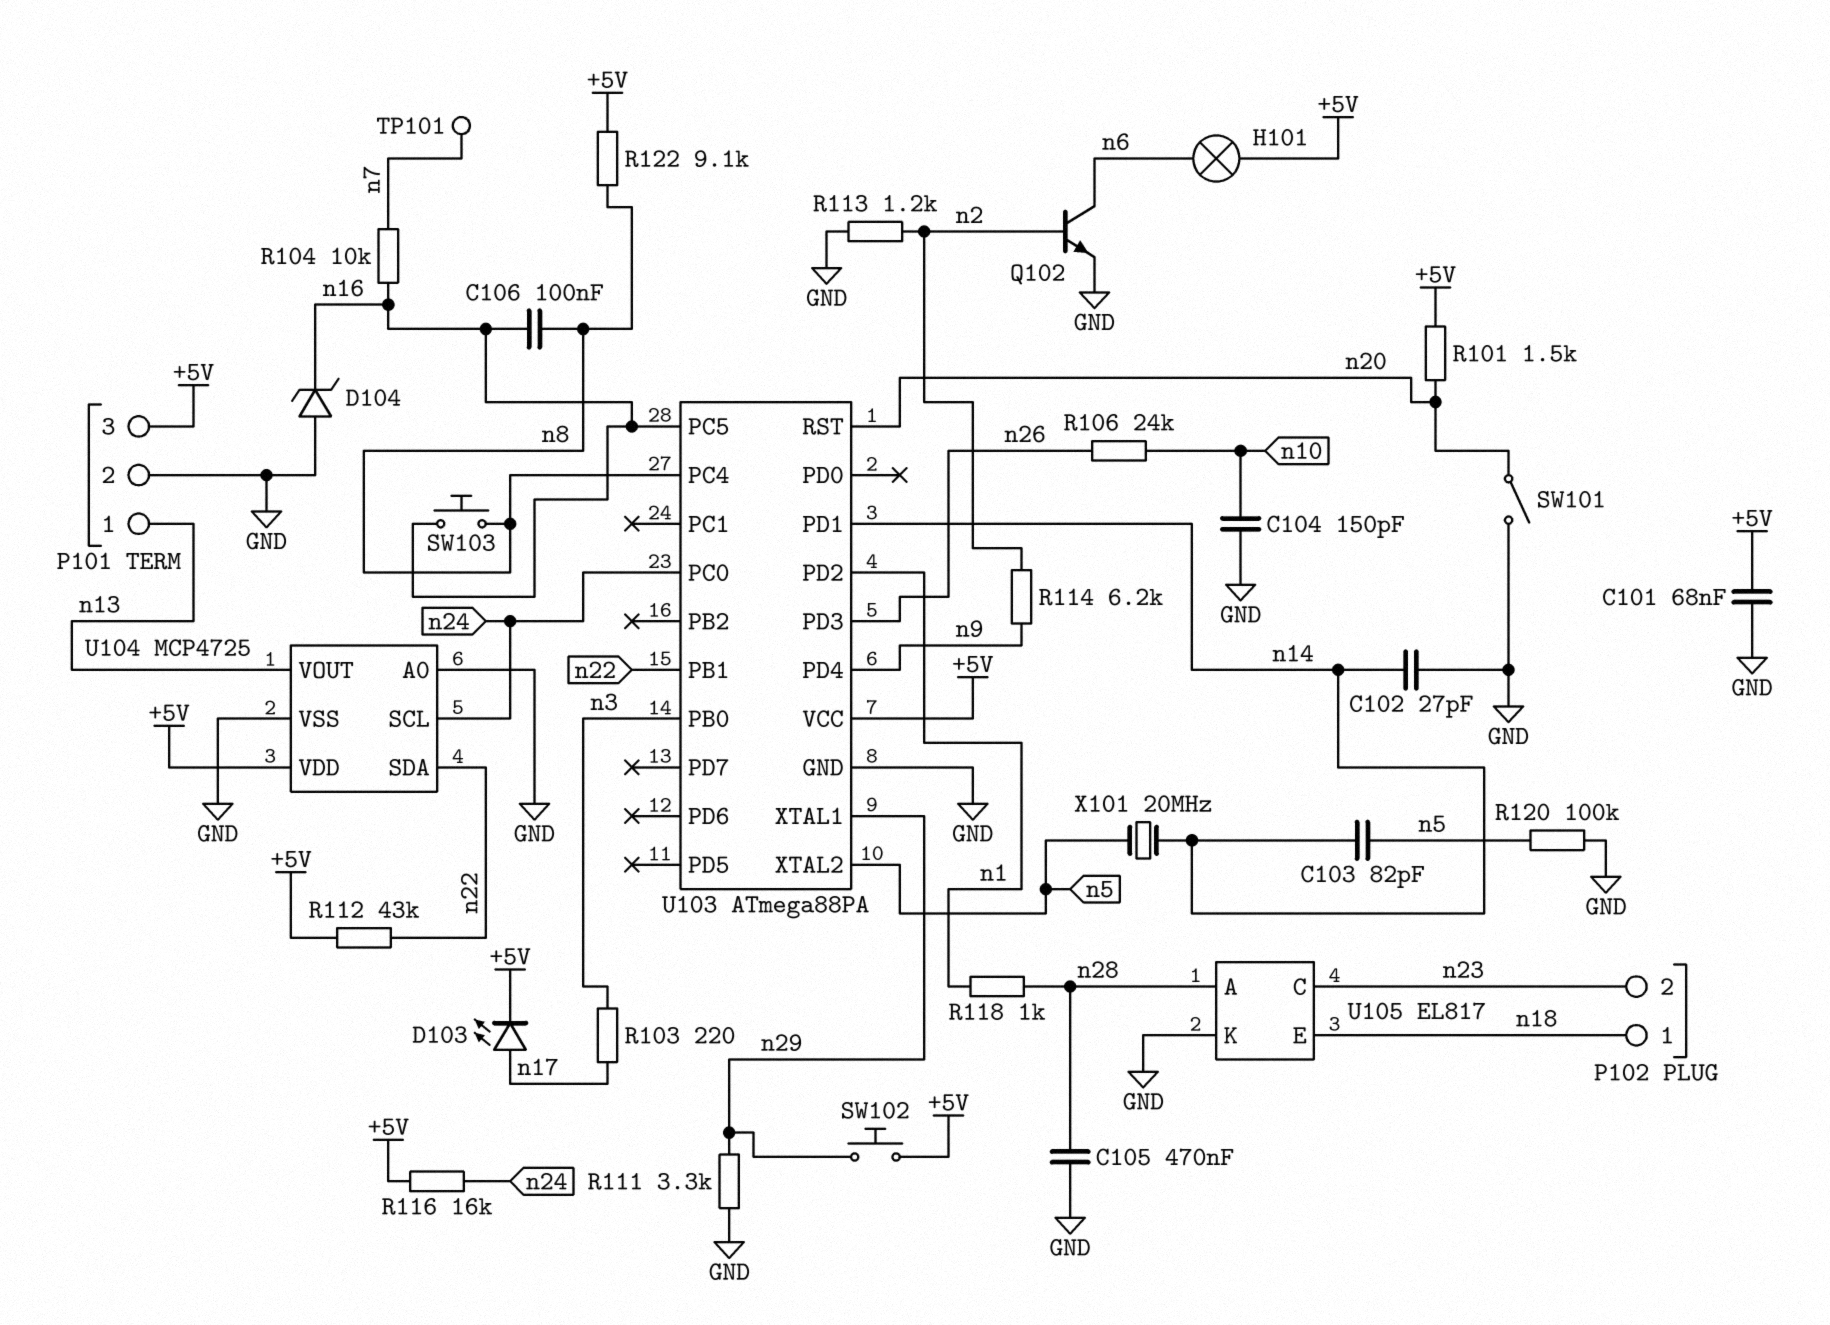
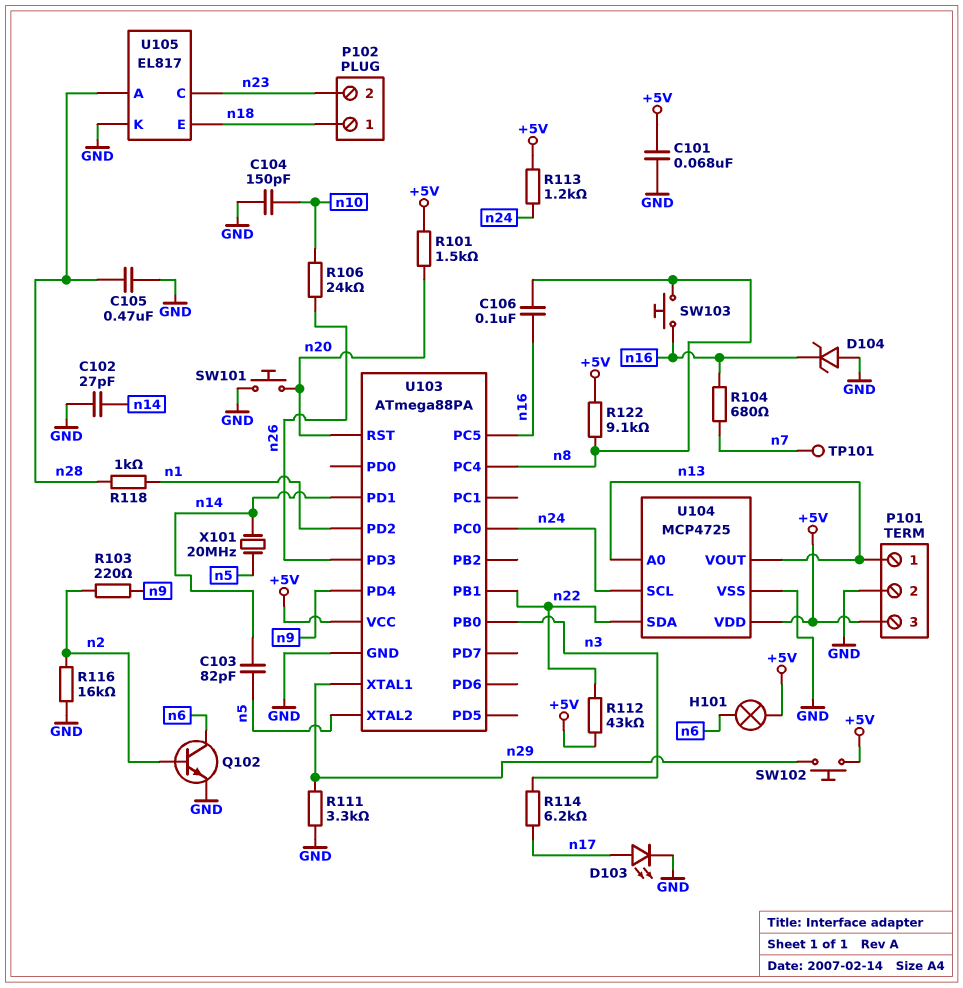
D103: LED (A n17, K +5V) -> LED (A n17, K GND)
R103: 220 (n3, n17) -> 220 (n2, n9)
R104: 10k (n7, n16) -> 680 (n7, n16)
R113: 1.2k (GND, n2) -> 1.2k (+5V, n24)
R114: 6.2k (n2, n9) -> 6.2k (n3, n17)
R116: 16k (+5V, n24) -> 16k (GND, n2)
R120: 100k (GND, n5) -> none
SW101: switch (GND, n20) -> button (GND, n20)
U104 pin A0: GND -> n13

